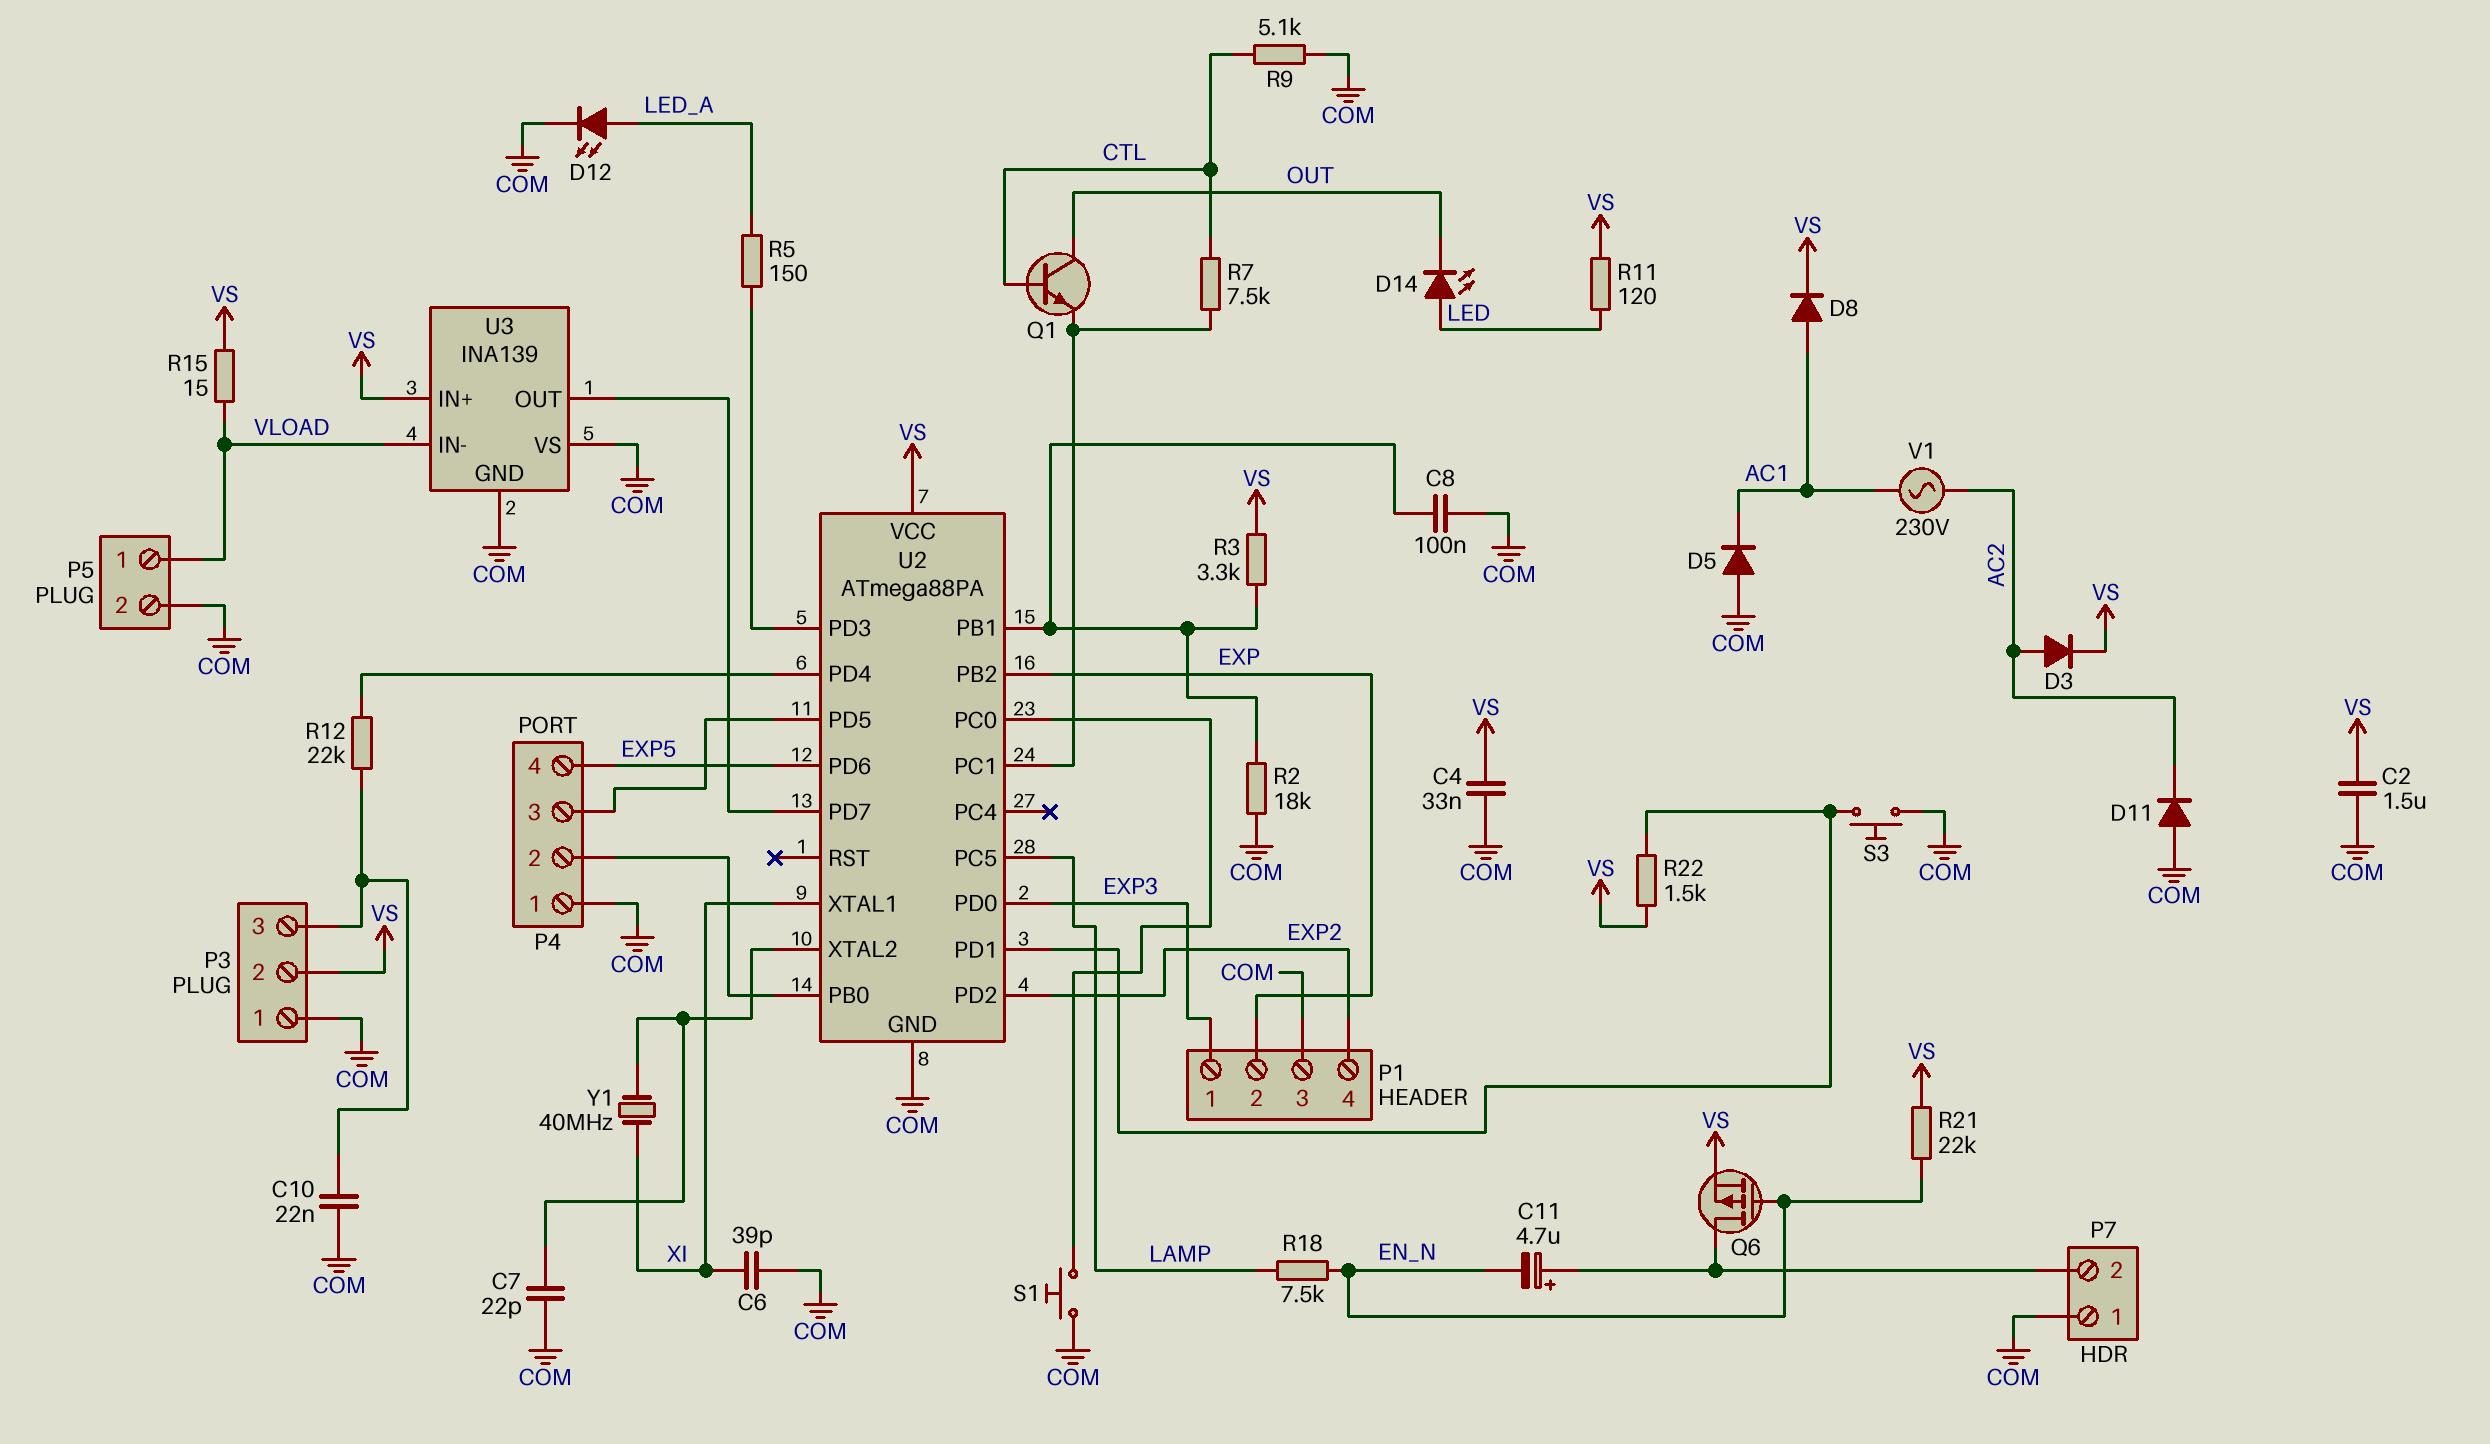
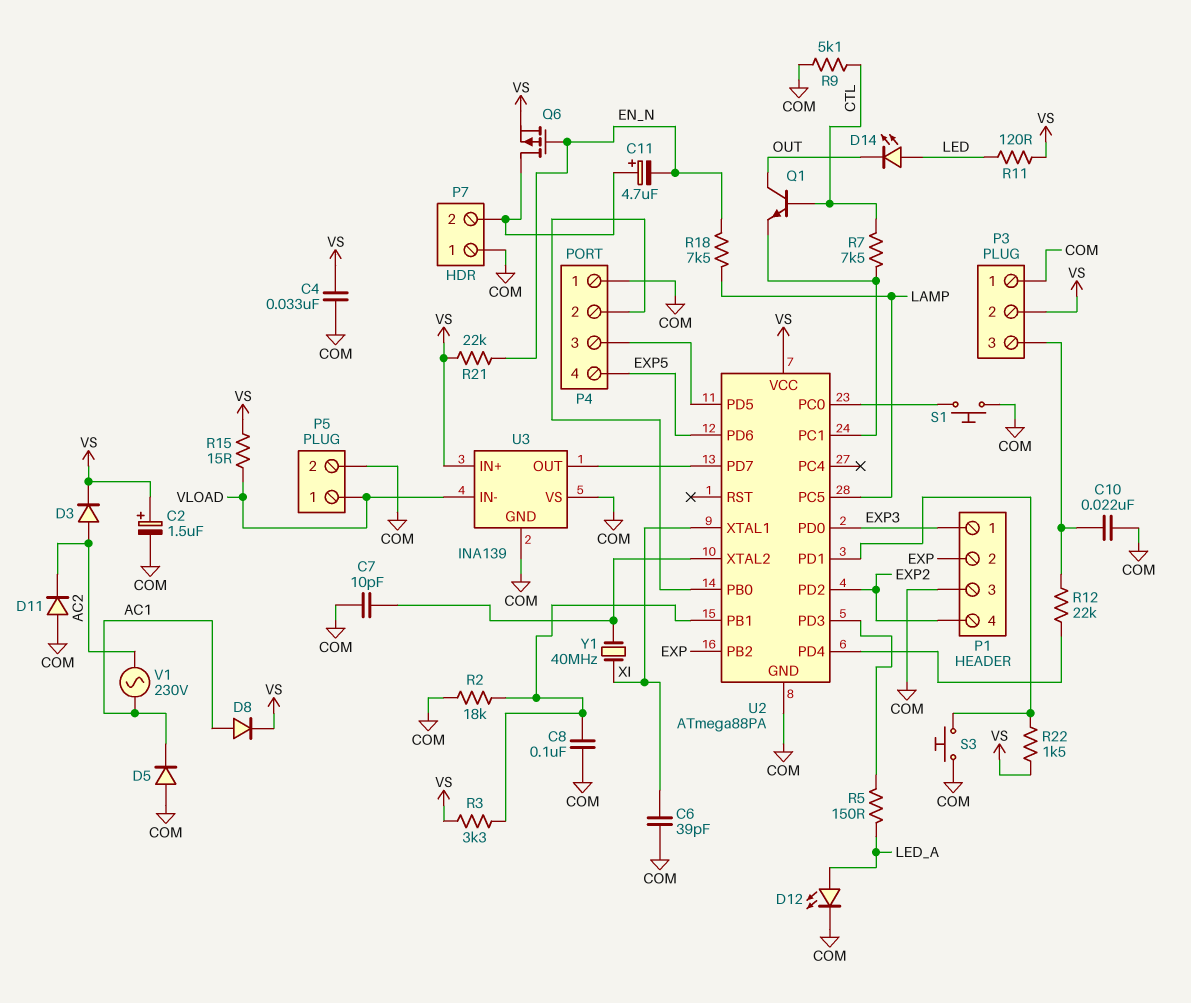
C2: 1.5uF (COM, VS) -> 1.5uF (plus VS, minus COM)
C7: 22pF (COM, U2/XTAL2) -> 10pF (COM, U2/XTAL2)

